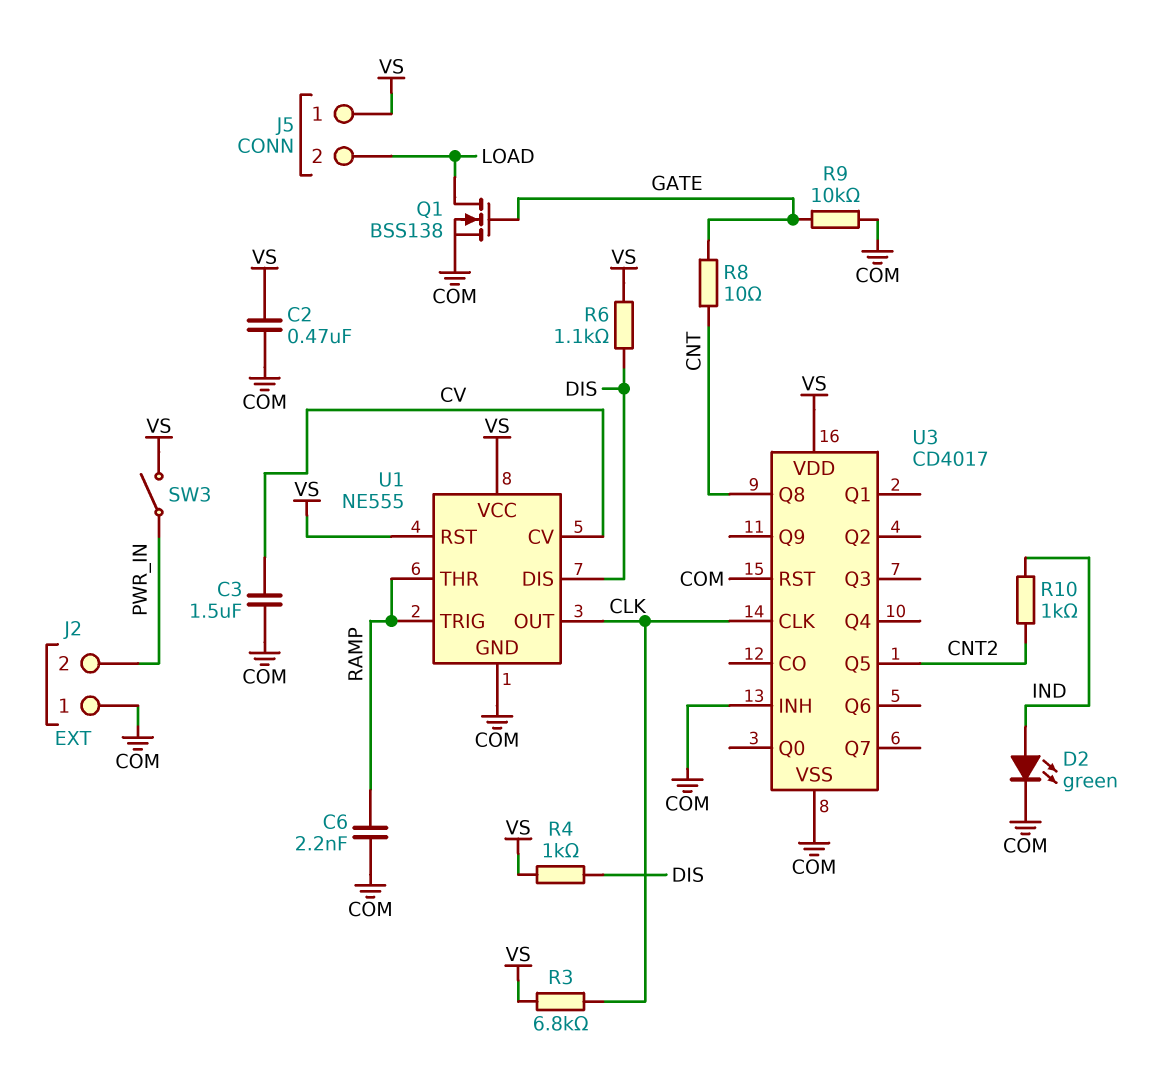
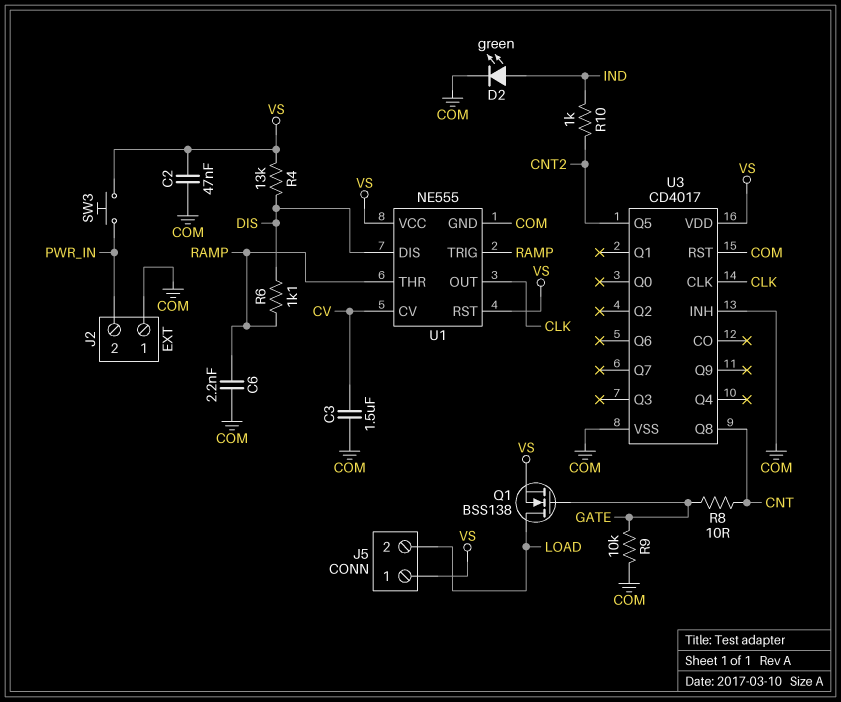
C2: 470nF (COM, VS) -> 47nF (COM, VS)
Q1: NMOS BSS138 (G GATE, D LOAD, S COM) -> NMOS BSS138 (G GATE, D LOAD, S VS)
R3: 6.8k (CLK, VS) -> none
R4: 1k (DIS, VS) -> 13k (DIS, VS)
R6: 1.1k (DIS, VS) -> 1.1k (DIS, RAMP)
SW3: switch (PWR_IN, VS) -> button (PWR_IN, VS)

